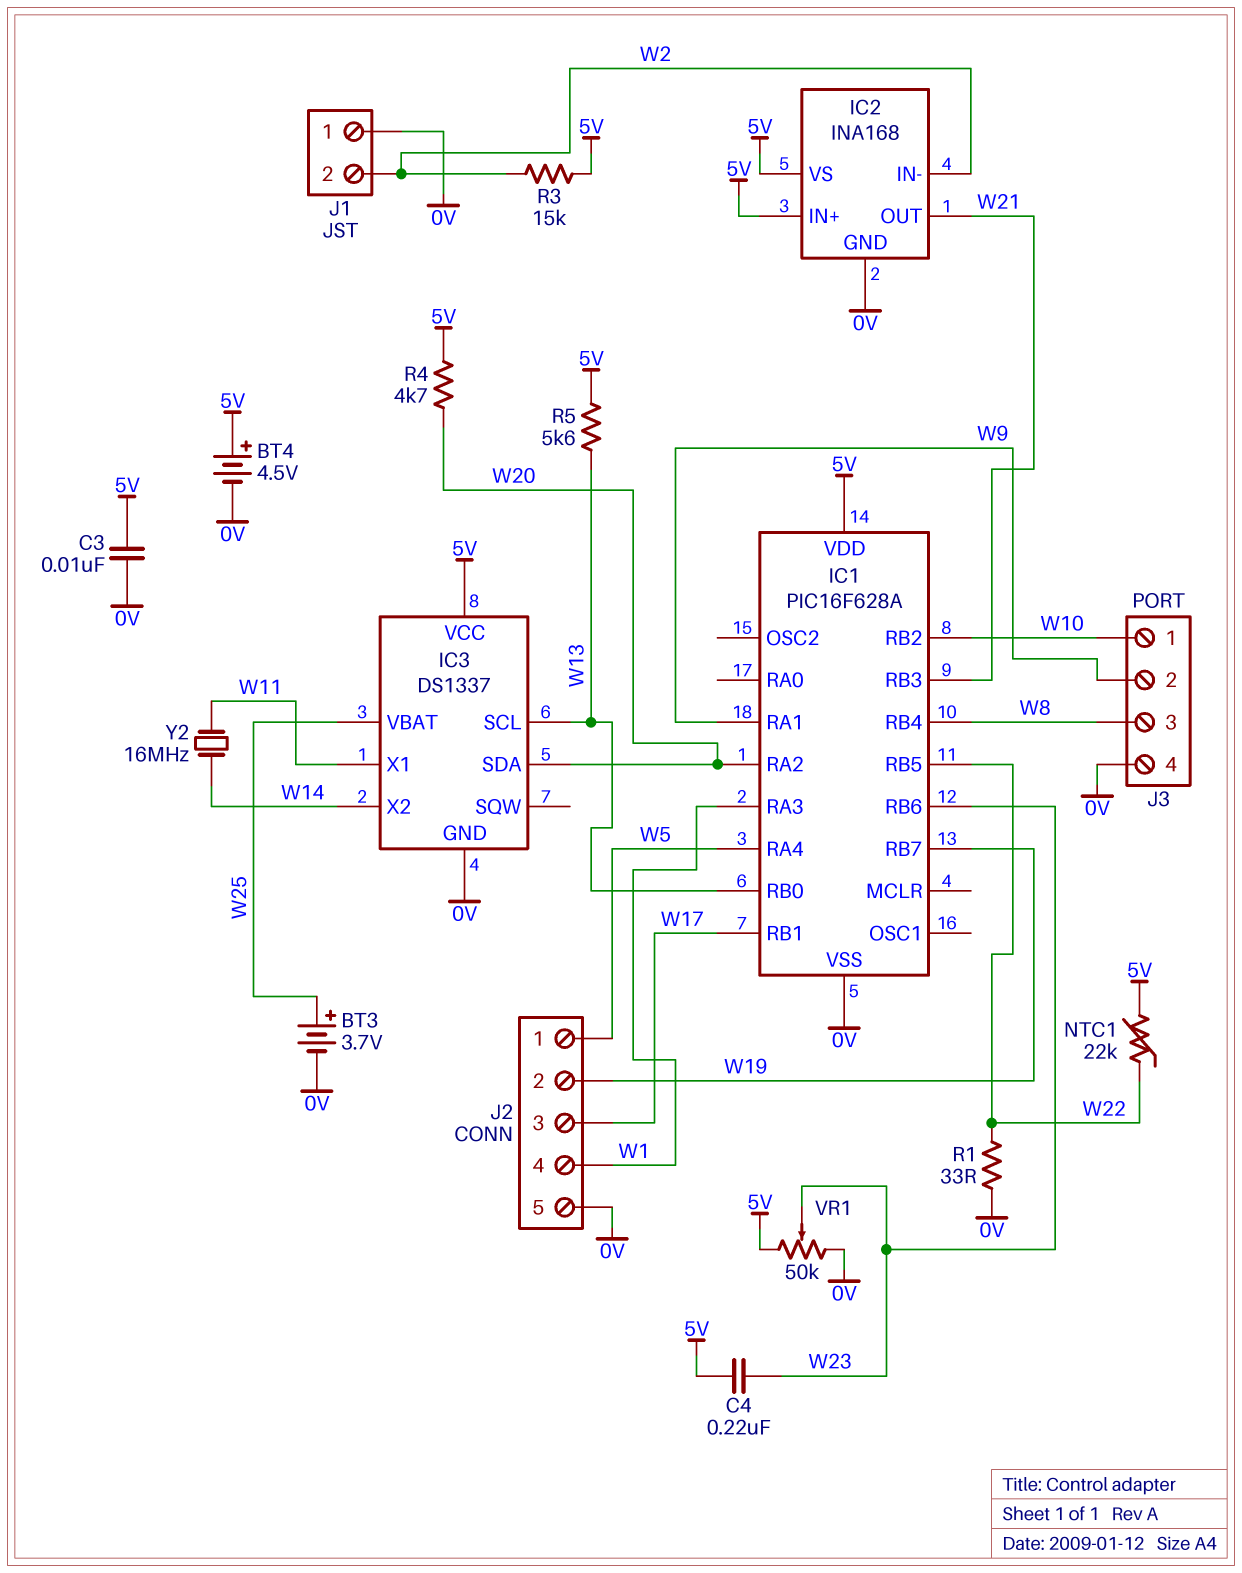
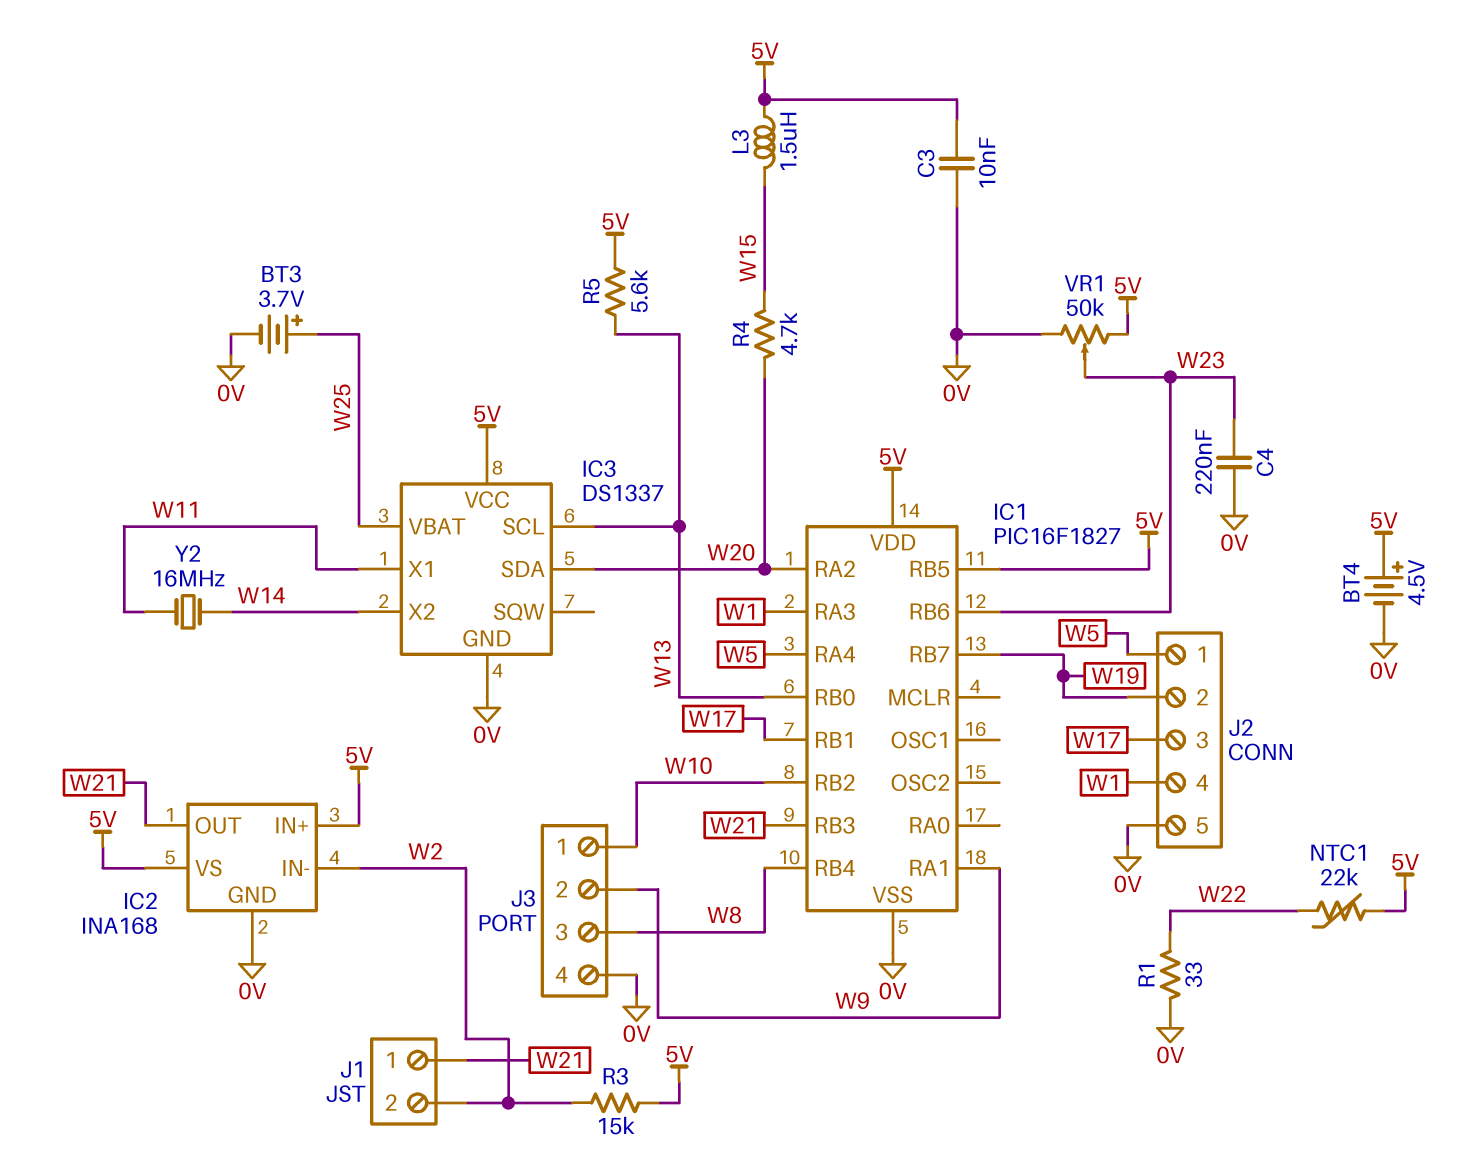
C4: 220nF (5V, W23) -> 220nF (0V, W23)
IC1: PIC16F628A -> PIC16F1827
IC1 pin RB5: W22 -> 5V
J1 pin 1: 0V -> W21
L3: none -> 1.5uH (5V, W15)
R4: 4.7k (5V, W20) -> 4.7k (W15, W20)

